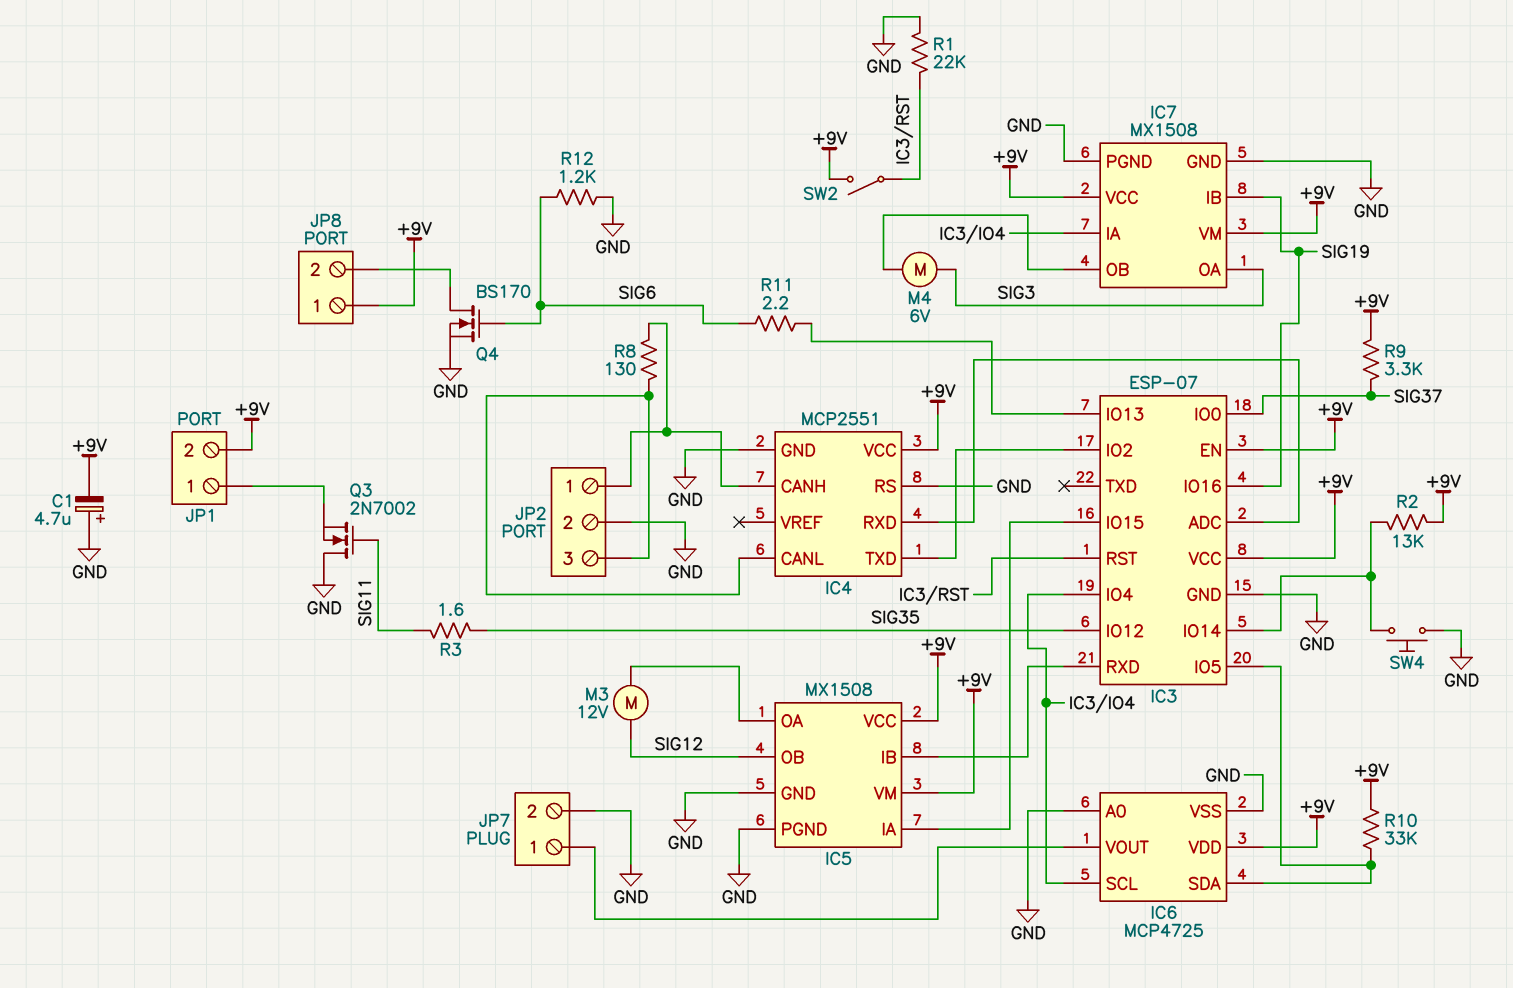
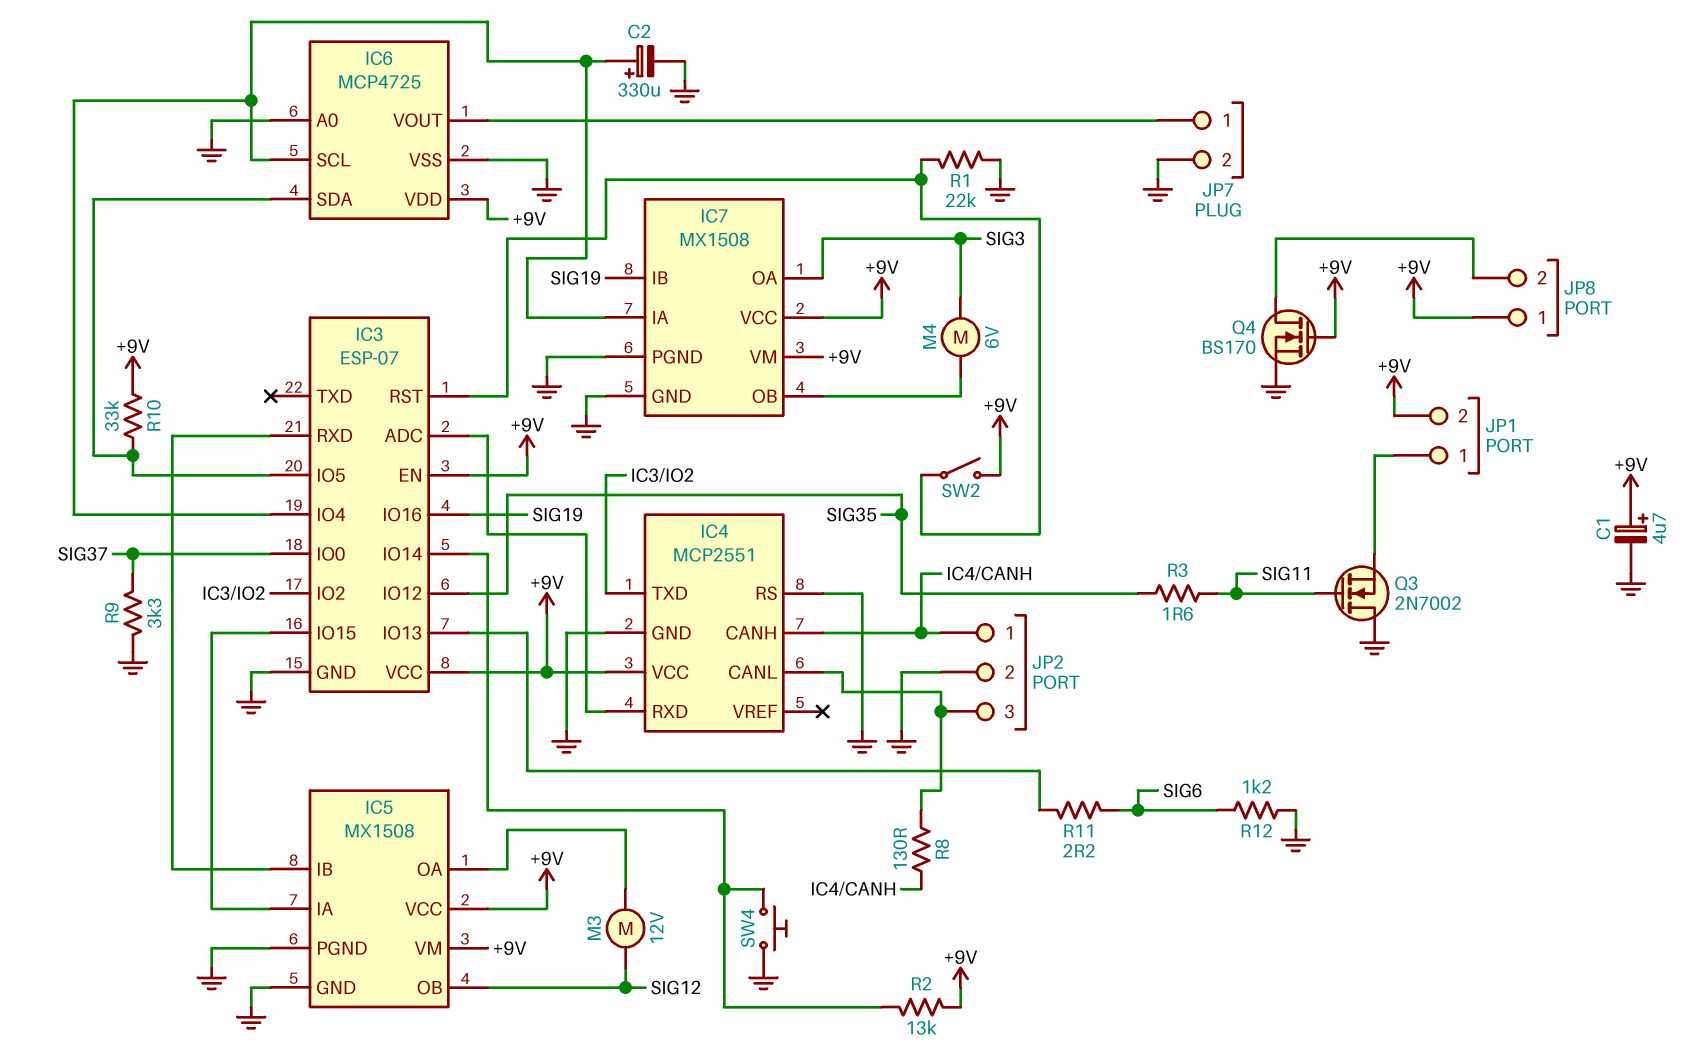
C1: 4.7uF (plus GND, minus +9V) -> 4.7uF (plus +9V, minus GND)
C2: none -> 330uF (plus IC3/IO4, minus GND)
Q4: NMOS BS170 (G SIG6, D JP8/2, S GND) -> NMOS BS170 (G +9V, D JP8/2, S GND)
R9: 3.3k (+9V, SIG37) -> 3.3k (GND, SIG37)

